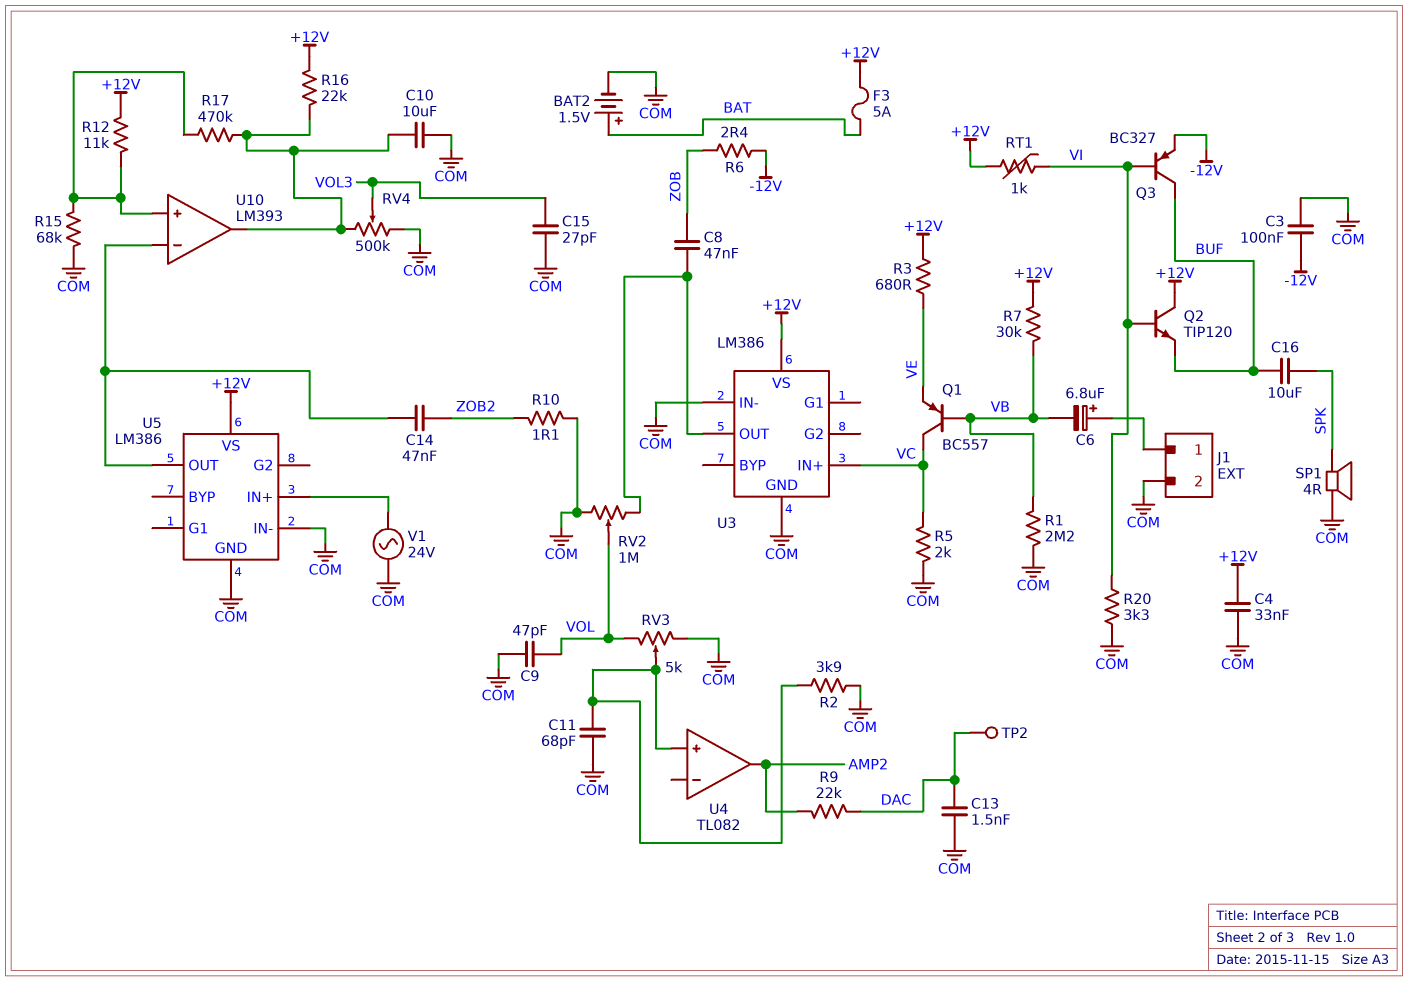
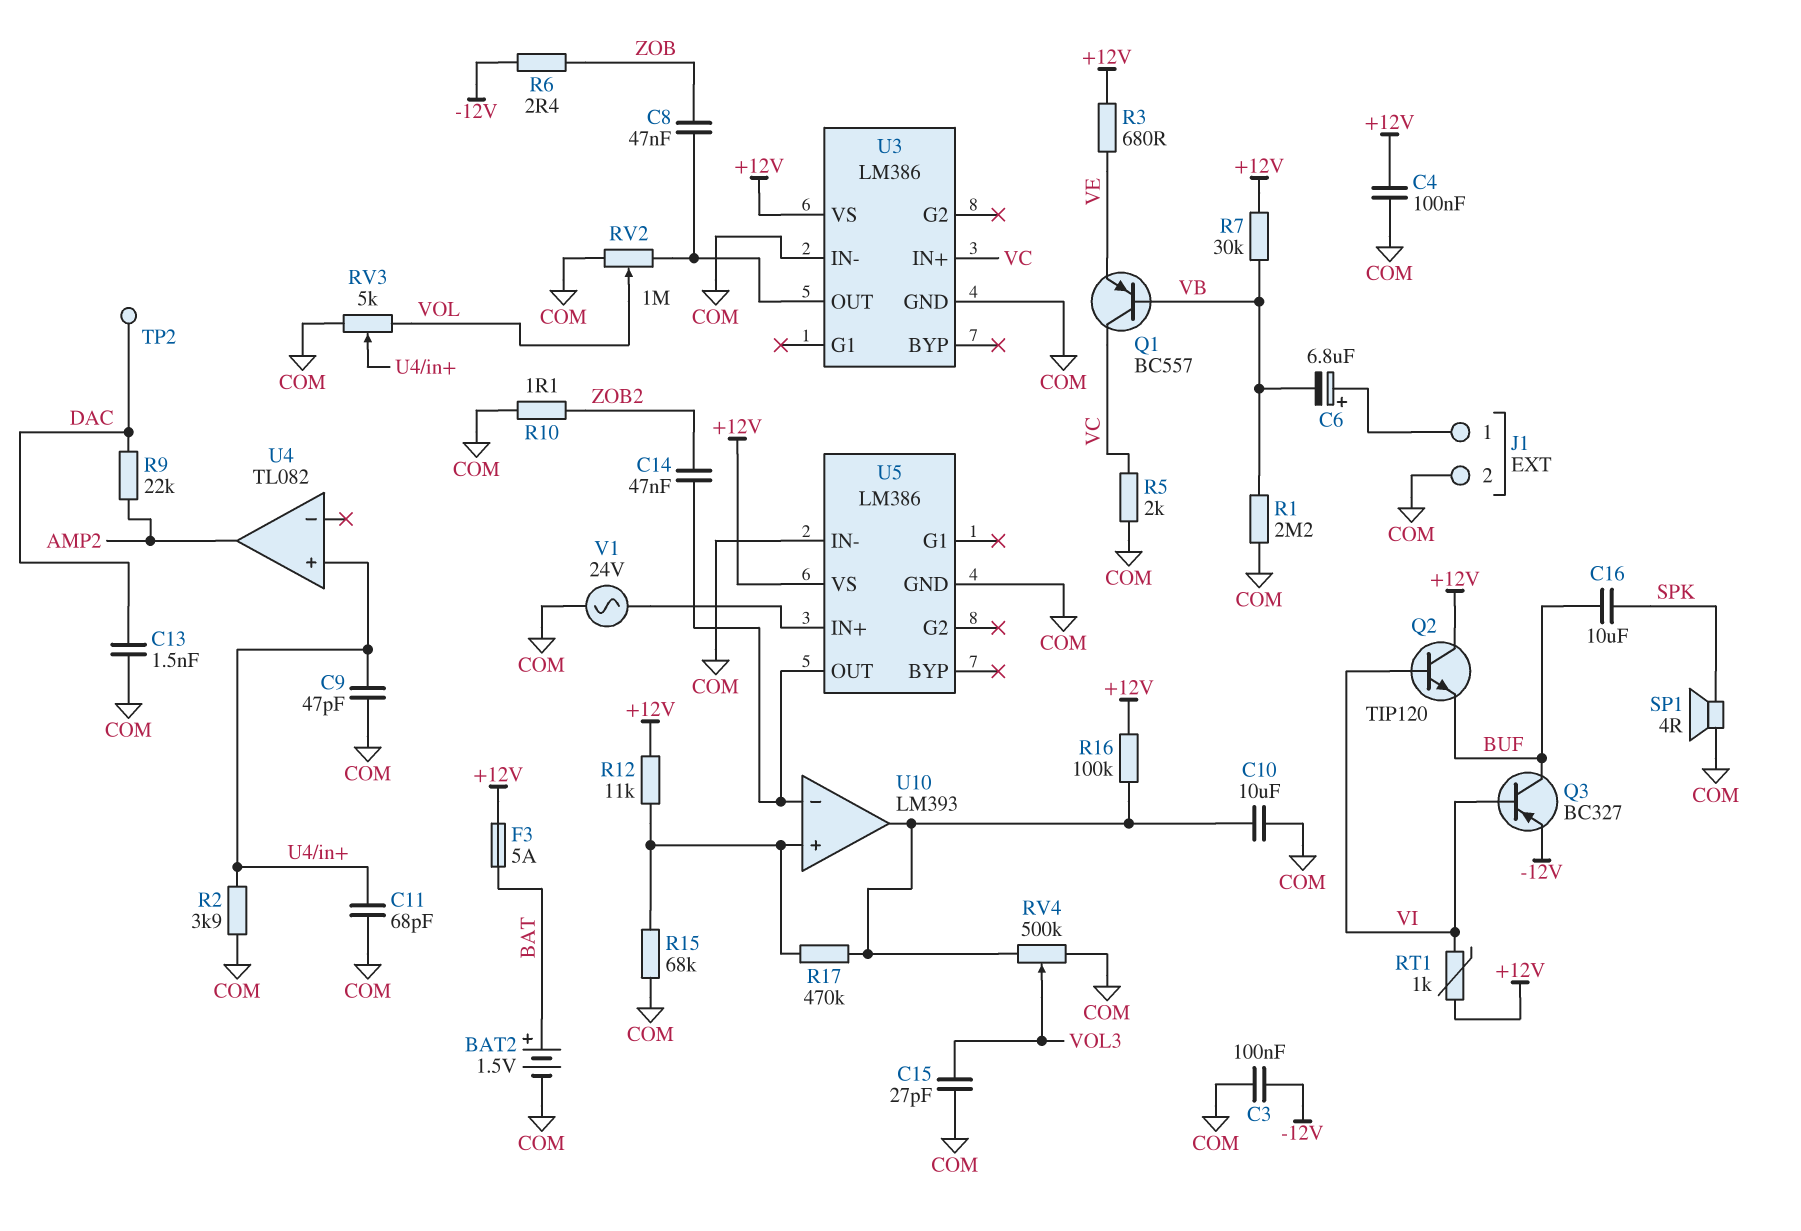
C4: 33nF (+12V, COM) -> 100nF (+12V, COM)
C9: 47pF (COM, VOL) -> 47pF (COM, U4/in+)
R16: 22k (+12V, U10/out) -> 100k (+12V, U10/out)
R20: 3.3k (COM, VI) -> none

